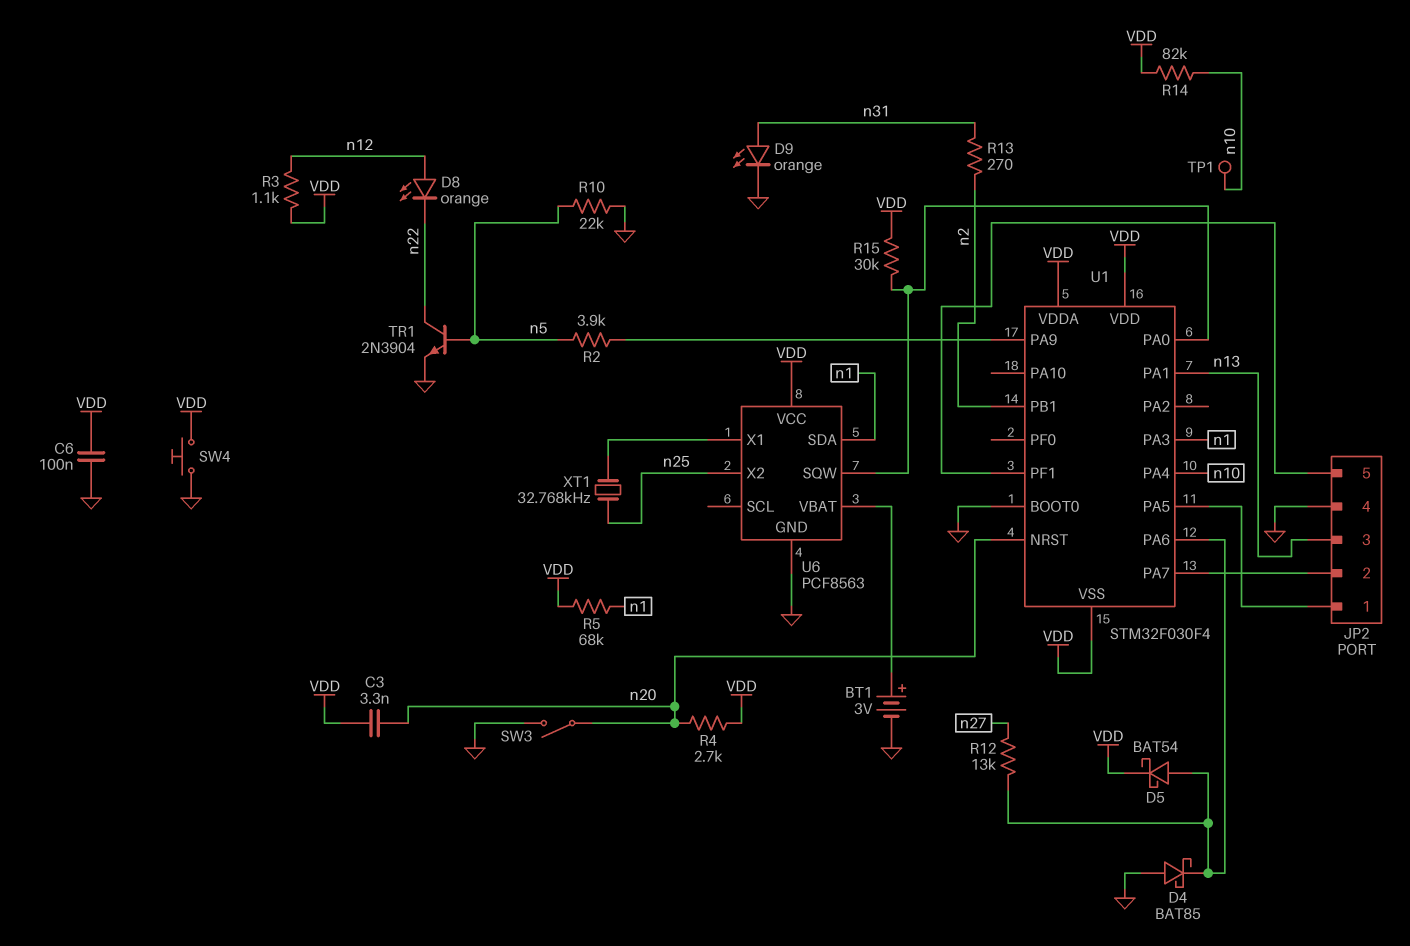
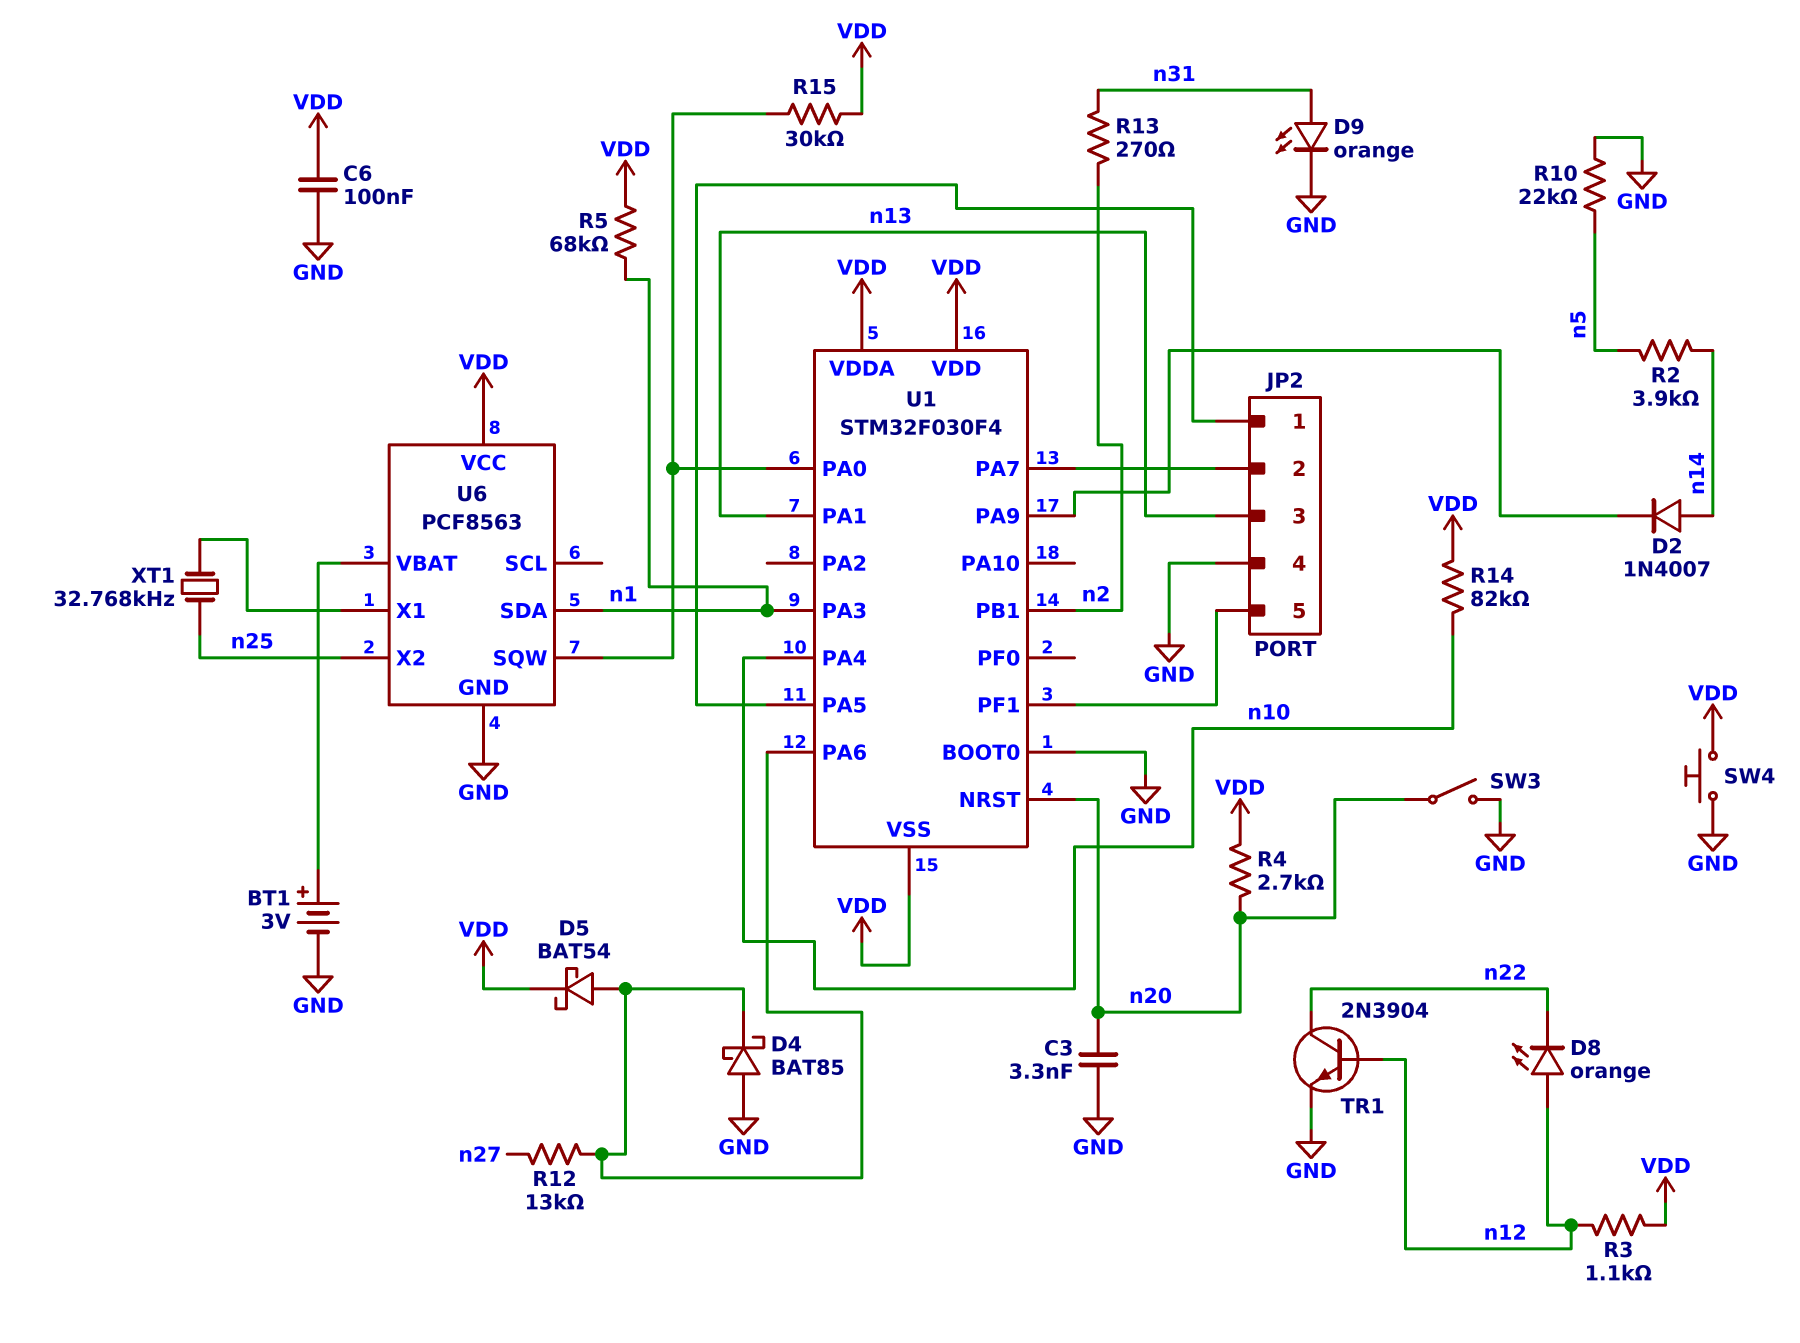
C3: 3.3nF (VDD, n20) -> 3.3nF (GND, n20)
D2: none -> diode 1N4007 (A n14, K U1/PA9)
R2: 3.9k (U1/PA9, n5) -> 3.9k (n5, n14)
TP1: test point (n10) -> none
TR1: NPN 2N3904 (B n5, C n22, E GND) -> NPN 2N3904 (B n12, C n22, E GND)

